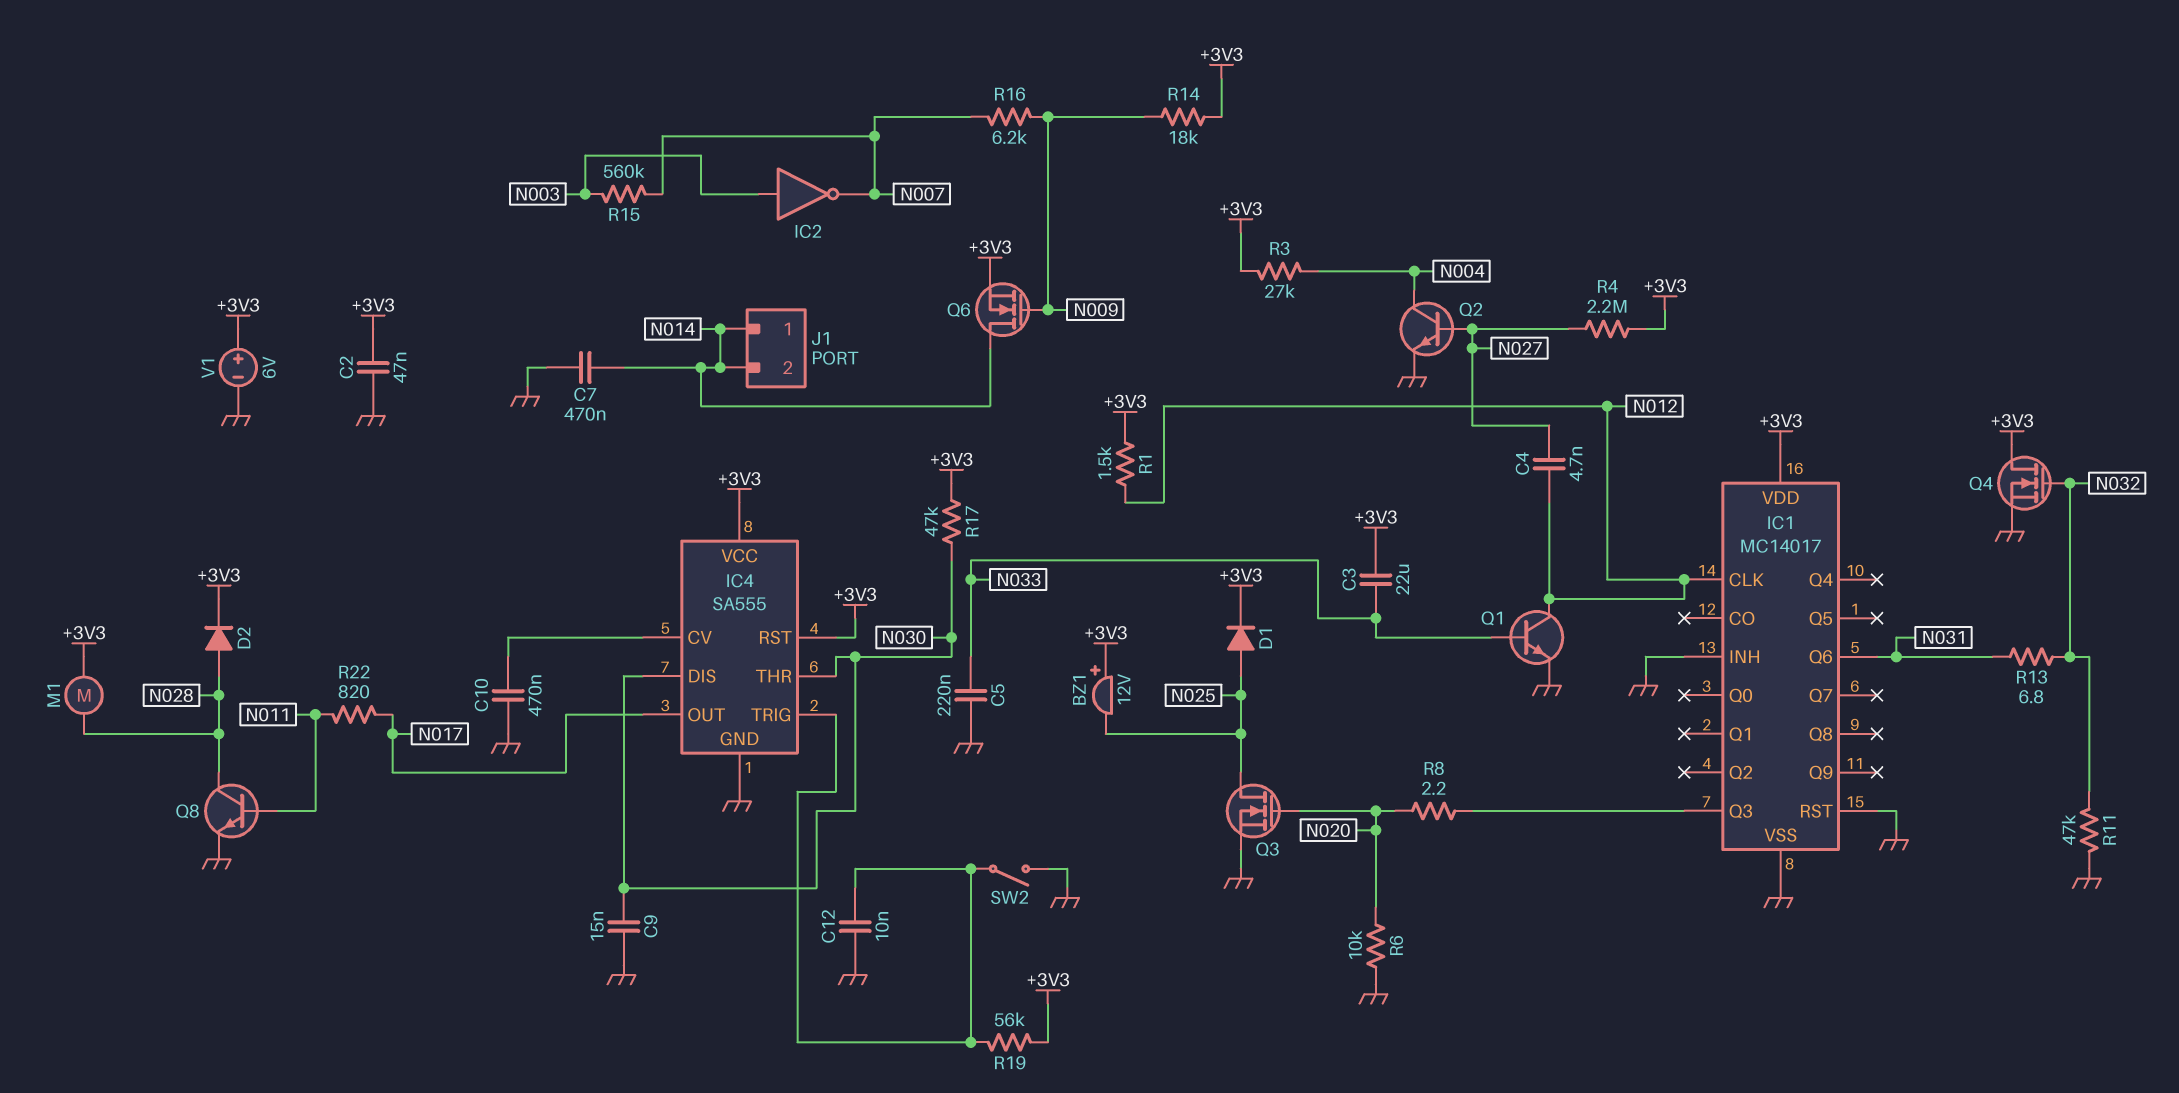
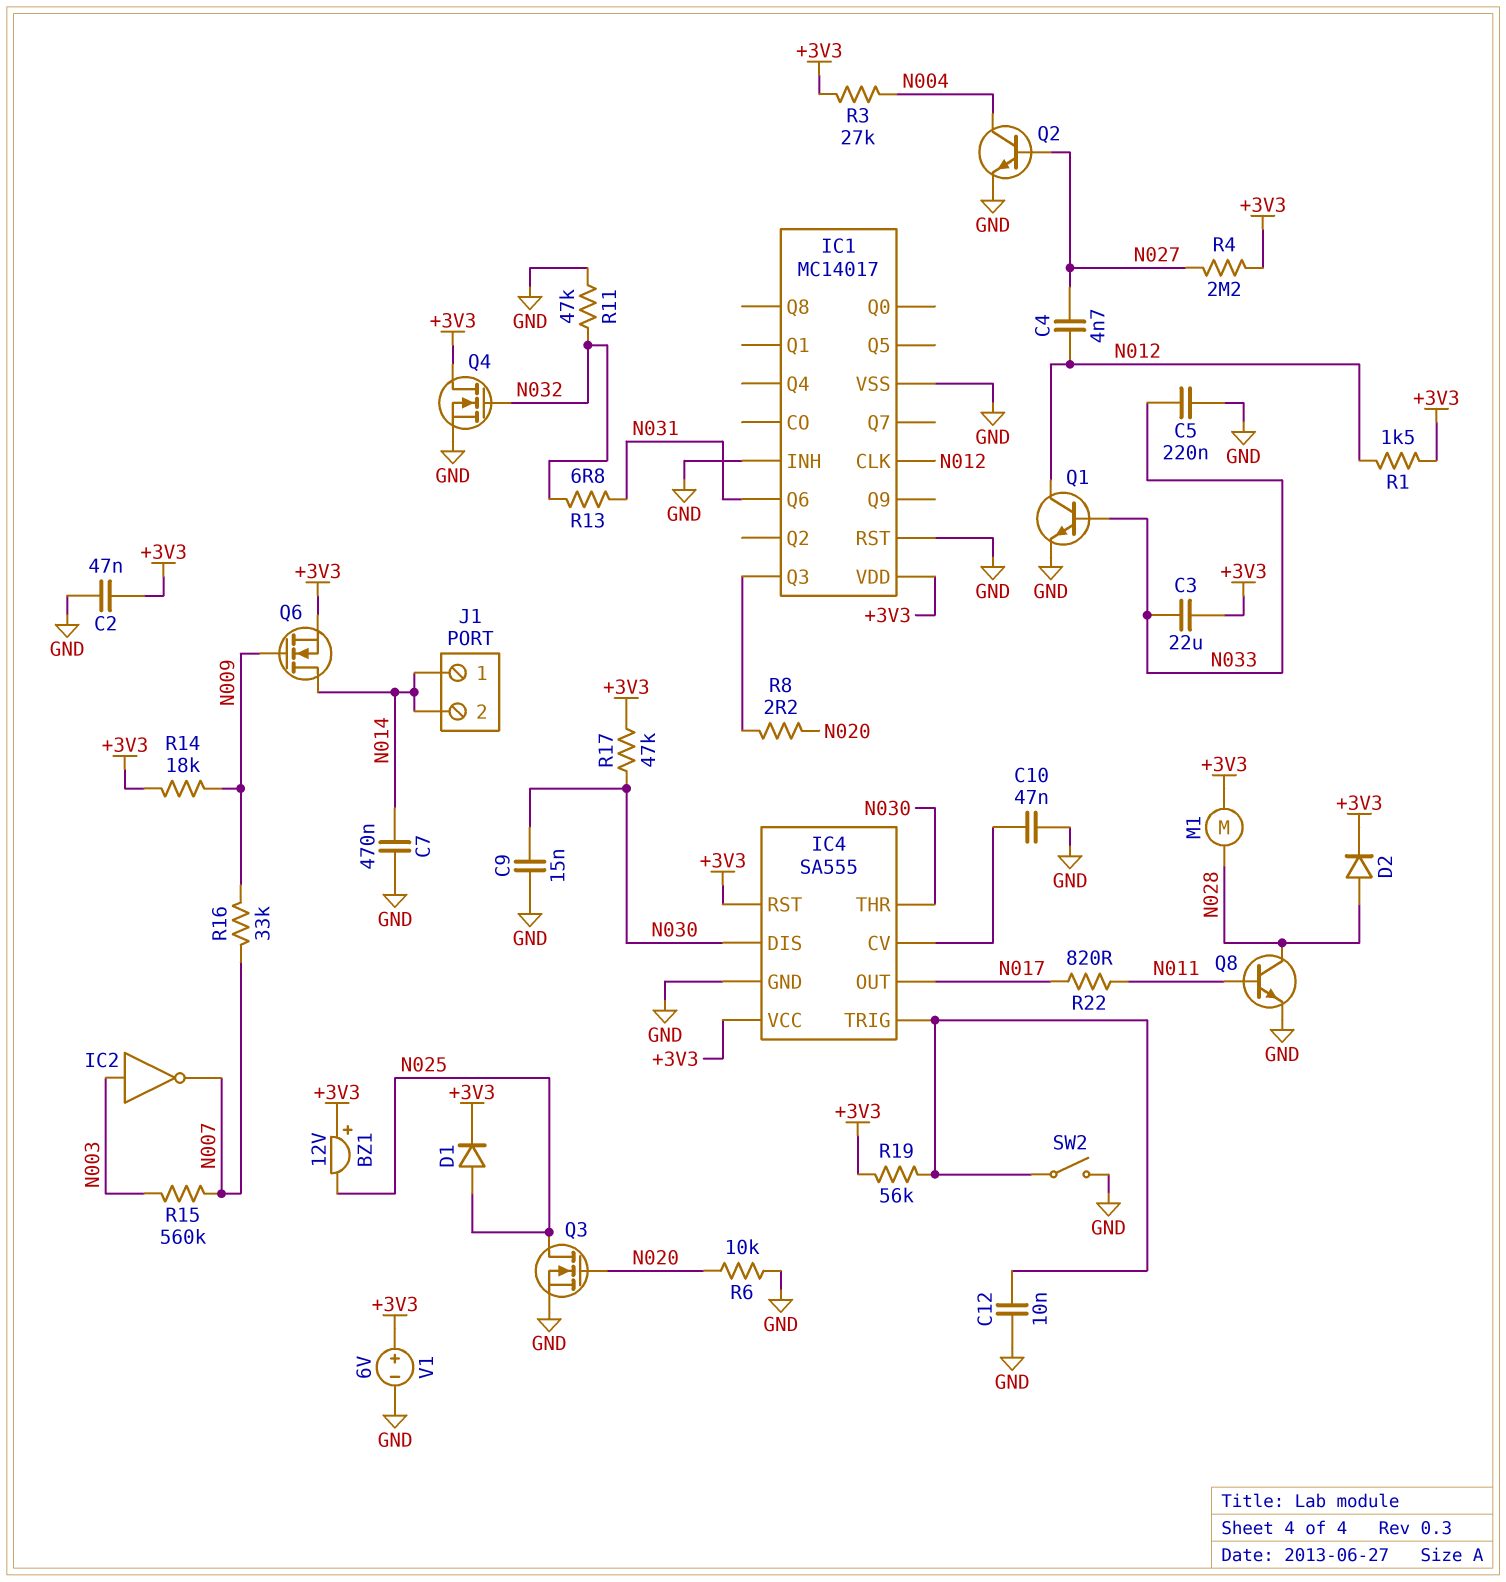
C10: 470nF (GND, IC4/CV) -> 47nF (GND, IC4/CV)
R16: 6.2k (N007, N009) -> 33k (N007, N009)

